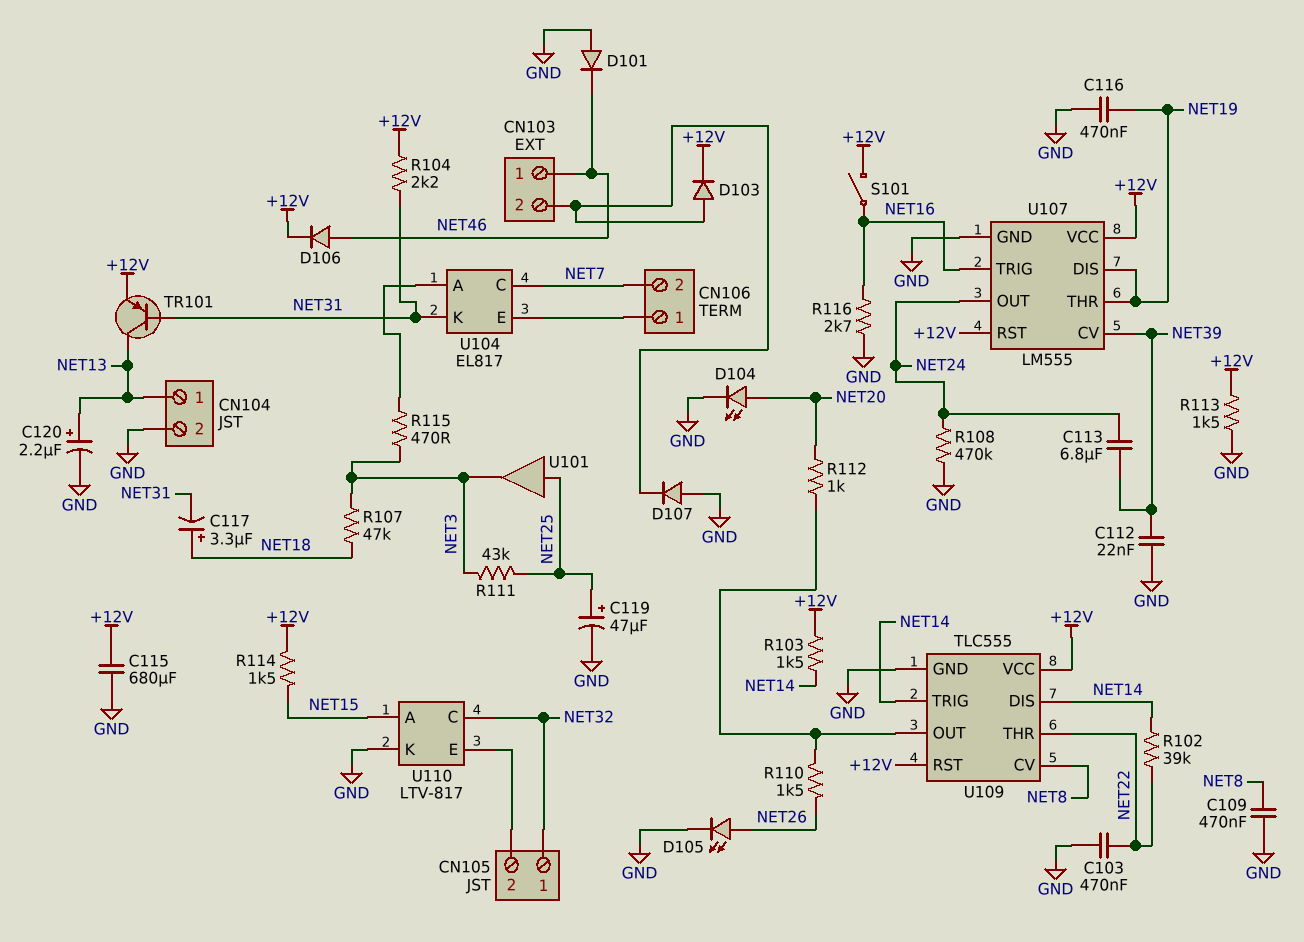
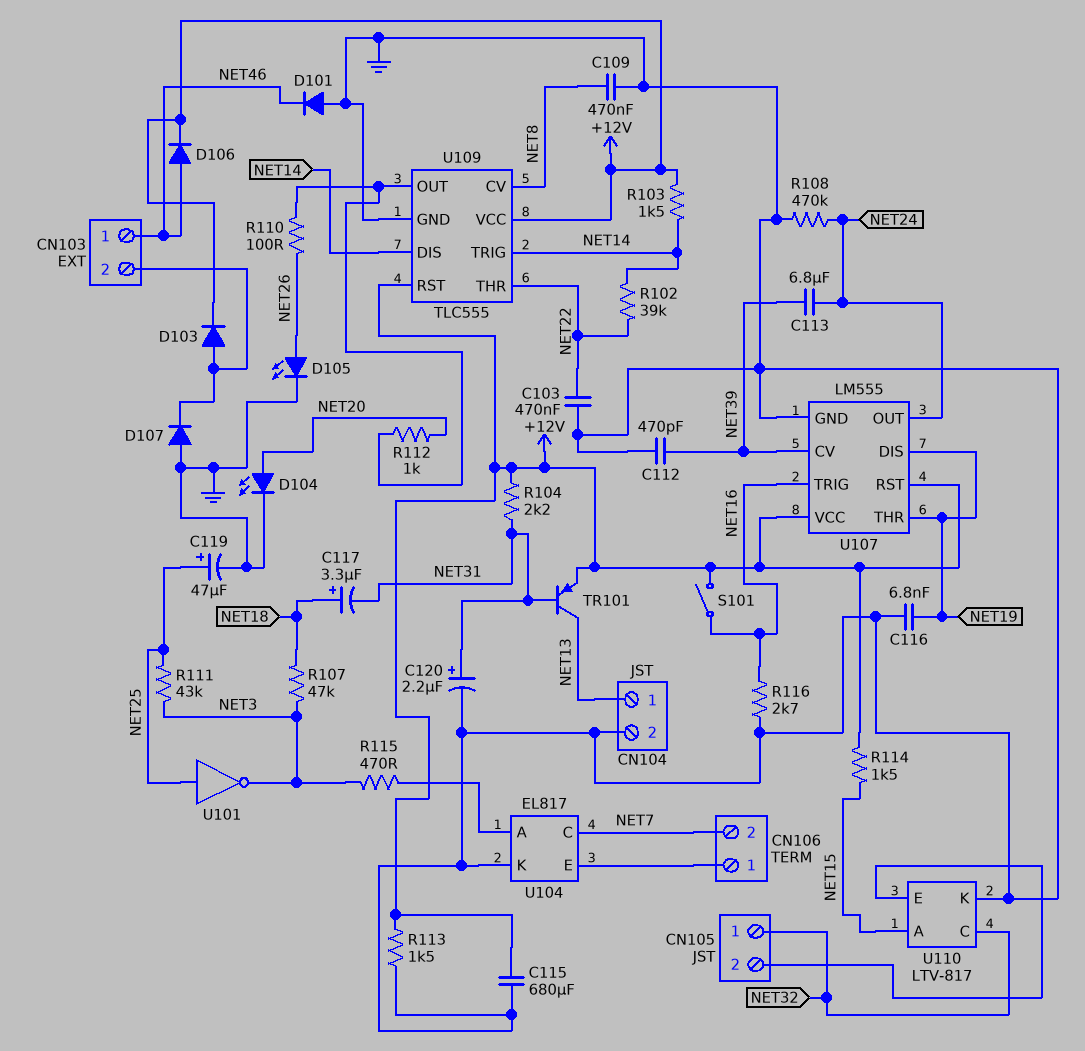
C112: 22nF (GND, NET39) -> 470pF (GND, NET39)
C116: 470nF (GND, NET19) -> 6.8nF (GND, NET19)
C120: 2.2uF (plus NET13, minus GND) -> 2.2uF (plus NET31, minus GND)
R110: 1.5k (NET26, U109/OUT) -> 100 (NET26, U109/OUT)
U101: buffer (in NET25, out NET3) -> NOT (in NET25, out NET3)
U104 pin K: NET31 -> GND

